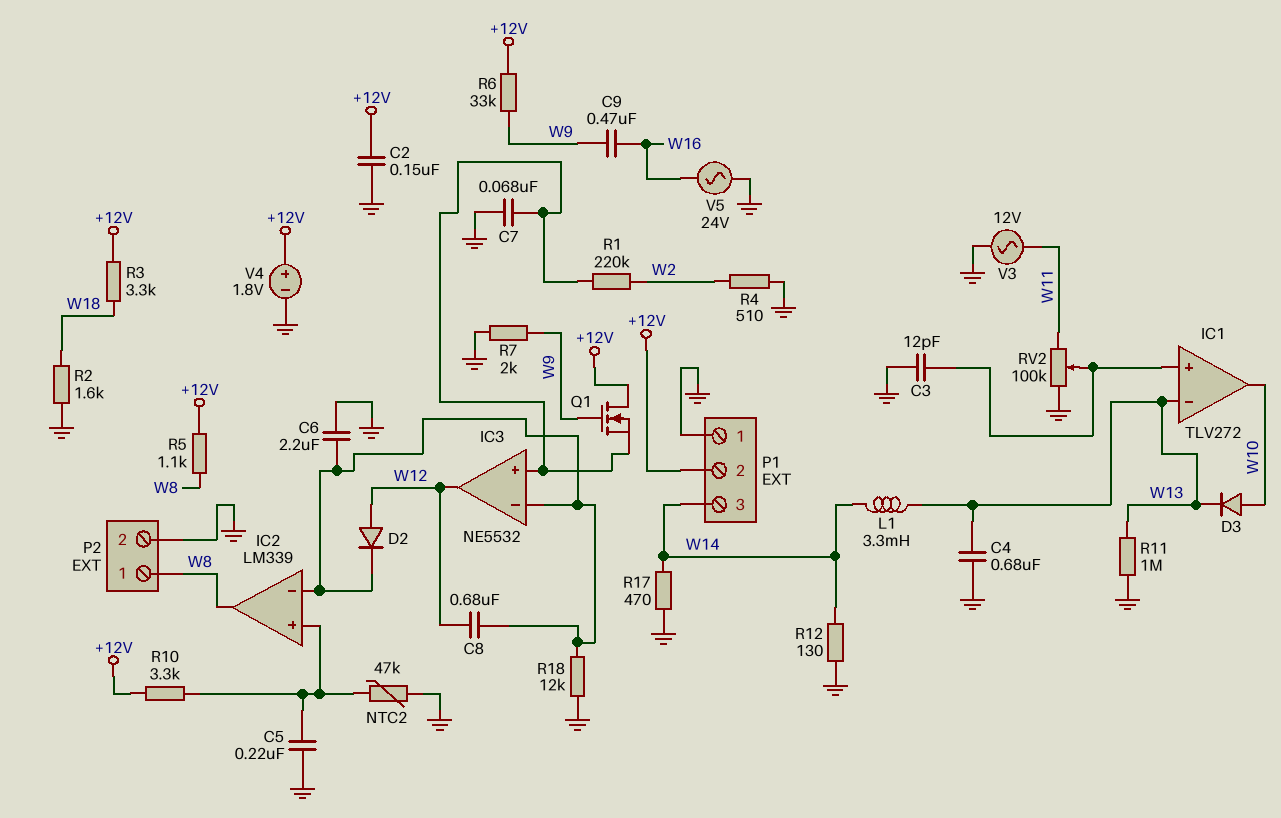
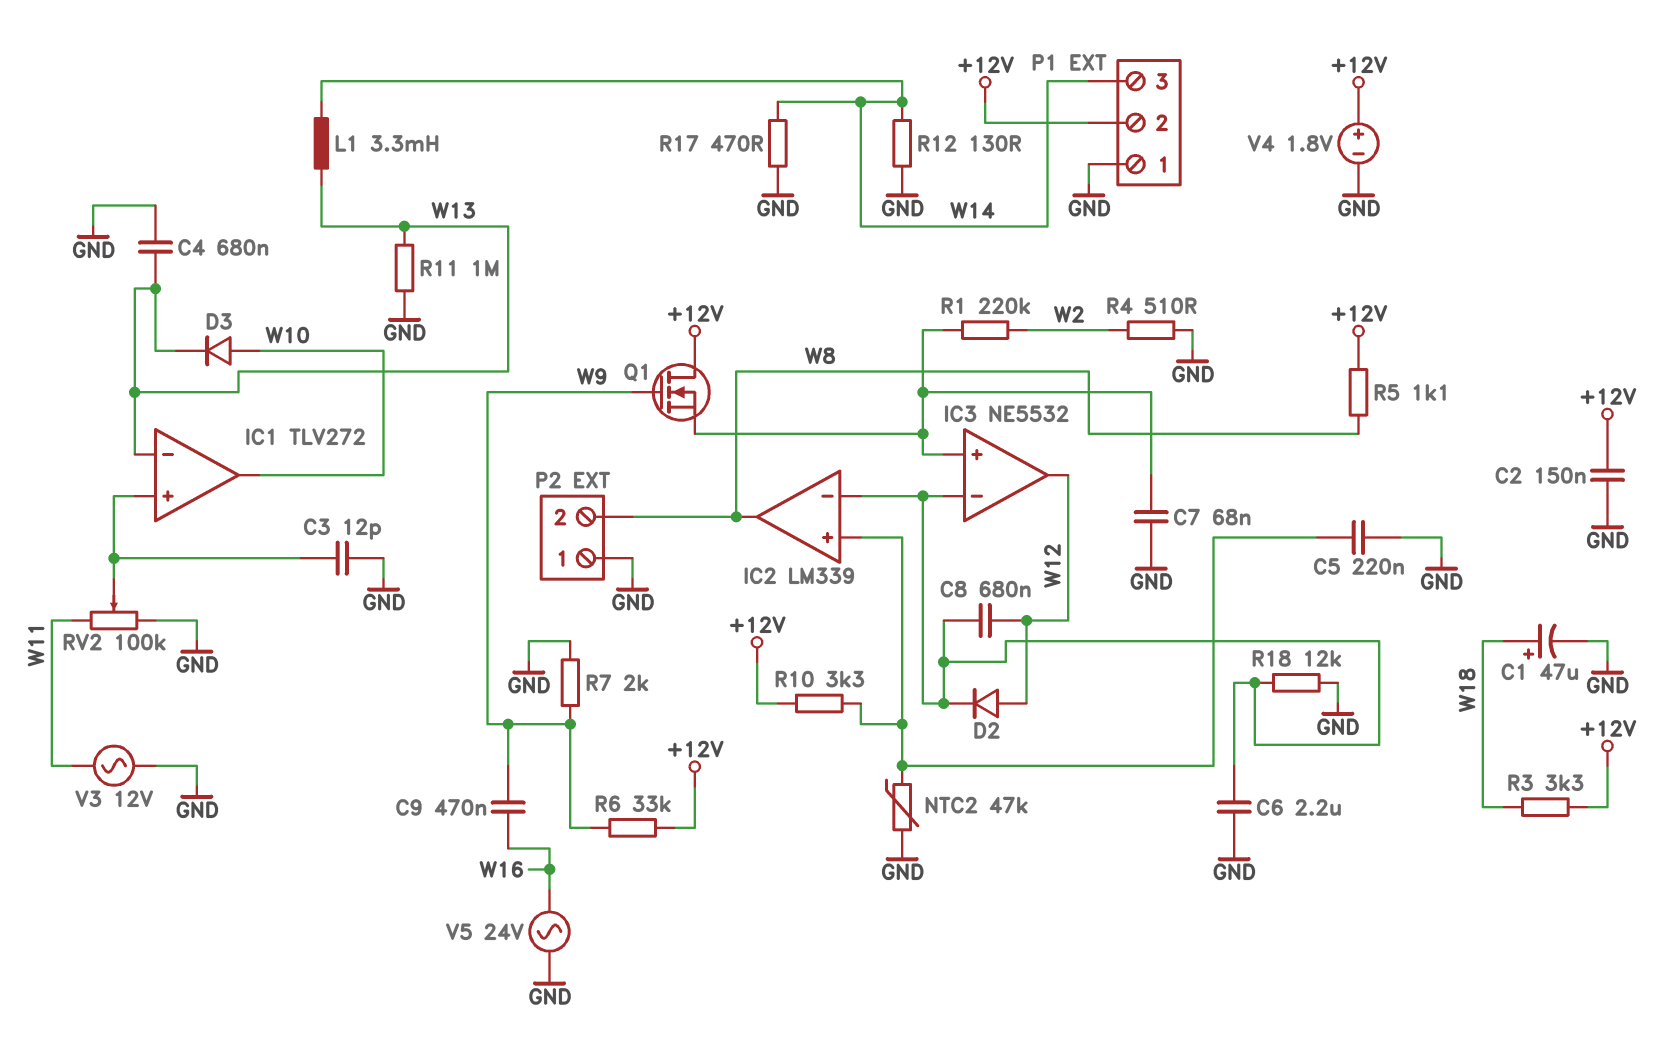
C1: none -> 47uF (plus W18, minus GND)
P2 pin 1: W8 -> GND
P2 pin 2: GND -> W8
R2: 1.6k (GND, W18) -> none

